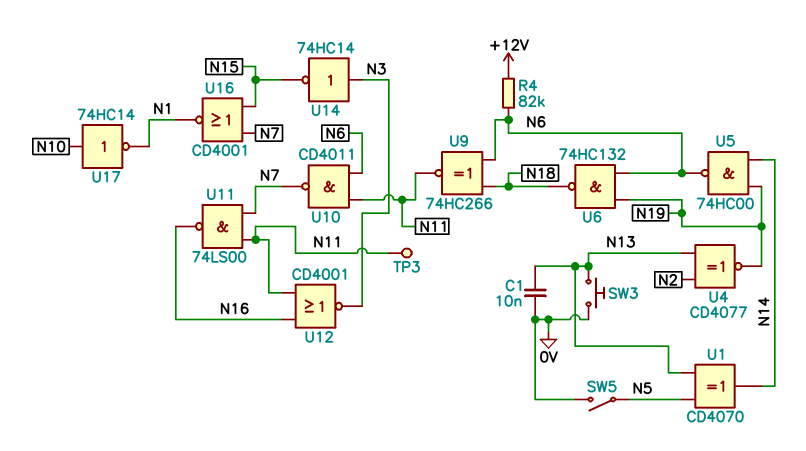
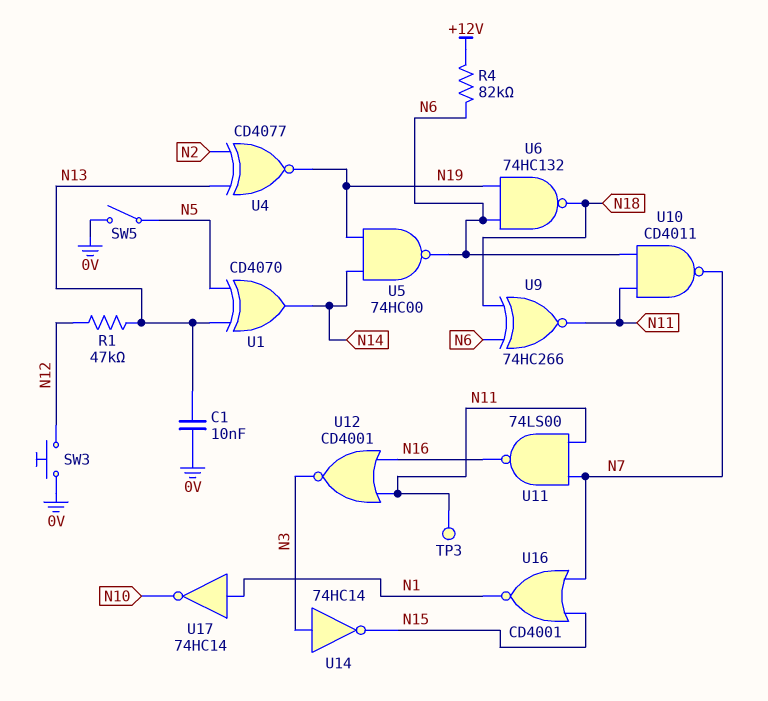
R1: none -> 47k (N12, N13)
SW3: button (0V, N13) -> button (0V, N12)
U17: NOT 74HC14 (in N10, out N1) -> NOT 74HC14 (in N1, out N10)

